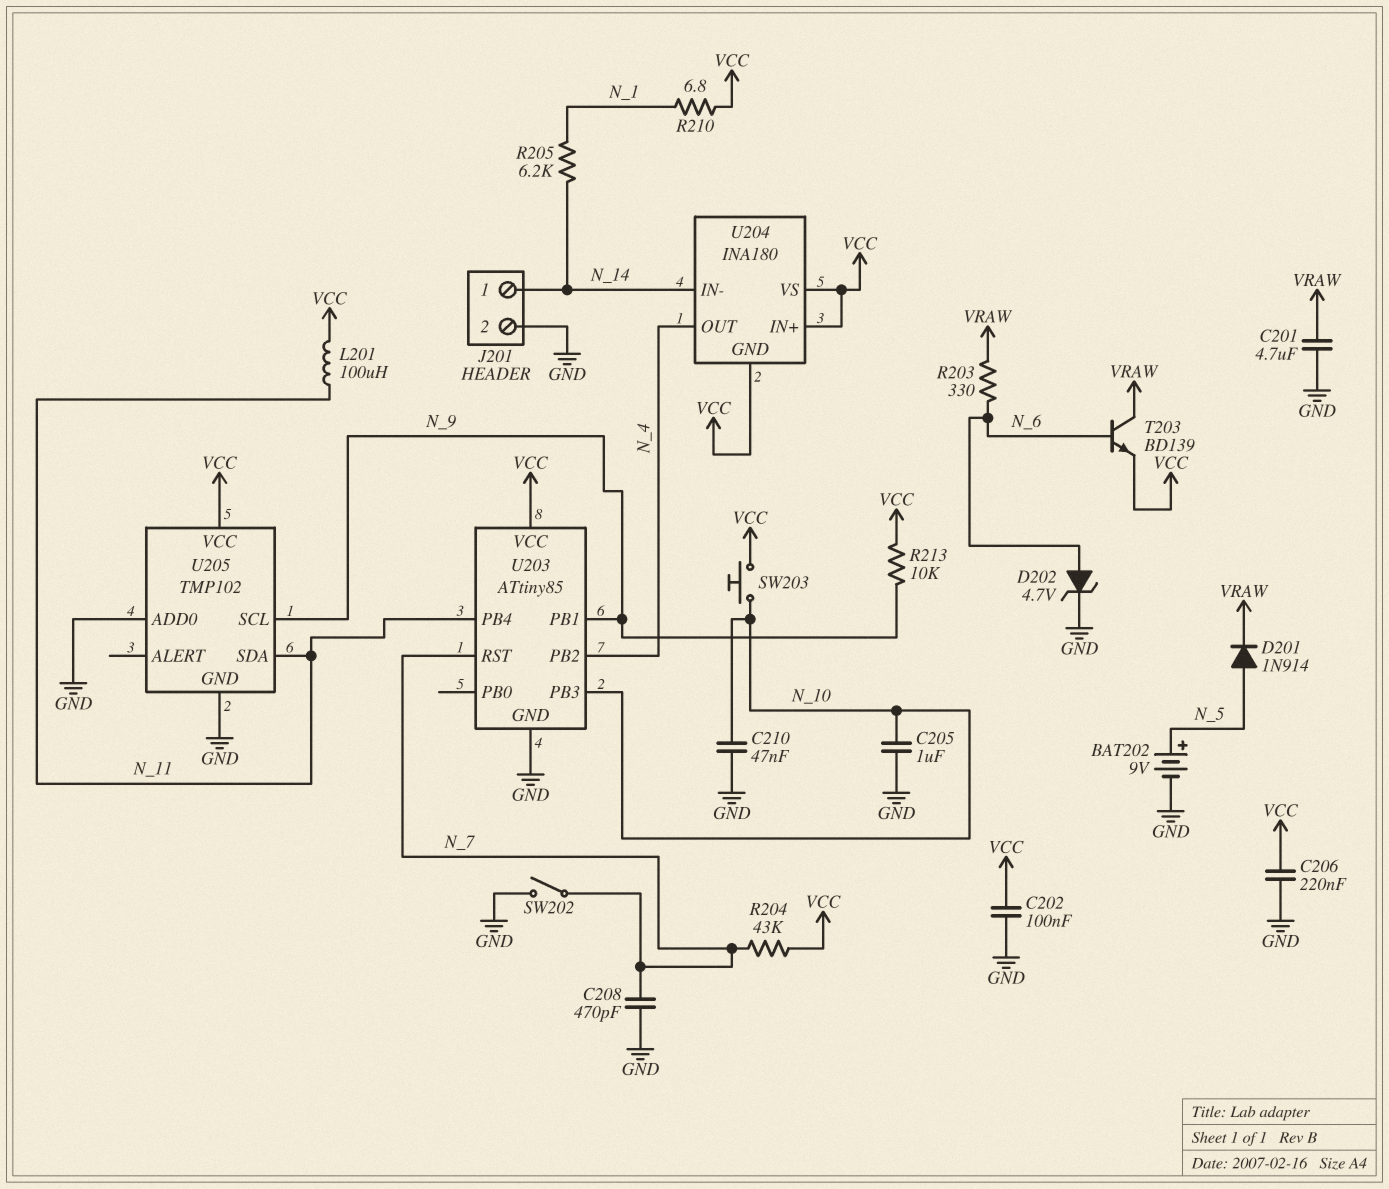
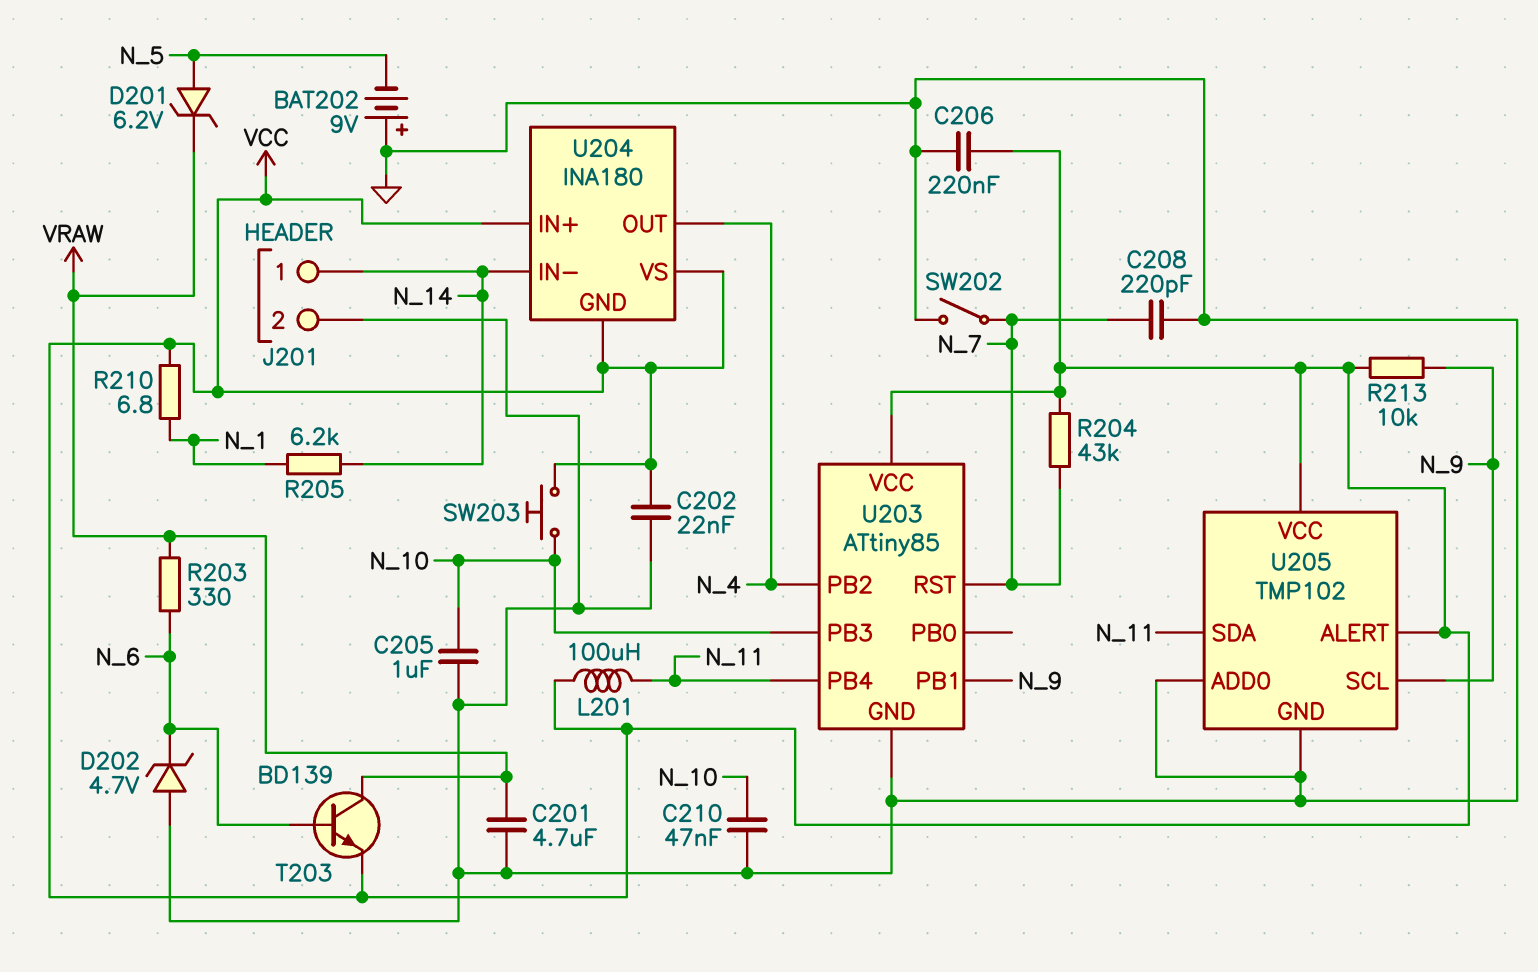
BAT202: 9V (plus N_5, minus GND) -> 9V (plus GND, minus N_5)
C202: 100nF (GND, VCC) -> 22nF (GND, VCC)
C208: 470pF (GND, N_7) -> 220pF (GND, N_7)
D201: diode 1N914 (A N_5, K VRAW) -> zener 6.2V (A N_5, K VRAW)
D202: zener 4.7V (A N_6, K GND) -> zener 4.7V (A GND, K N_6)
U205 pin ALERT: none -> VCC

